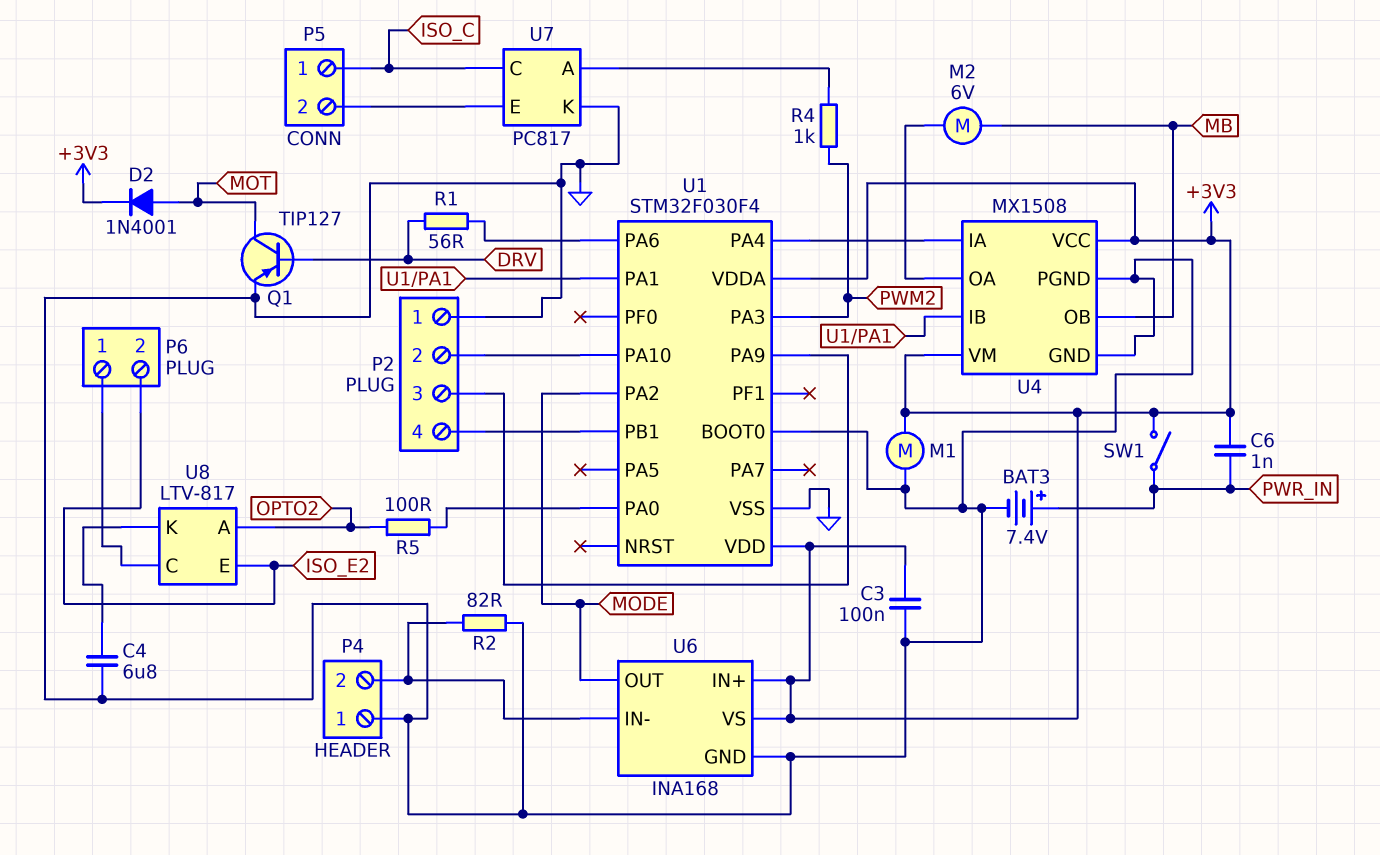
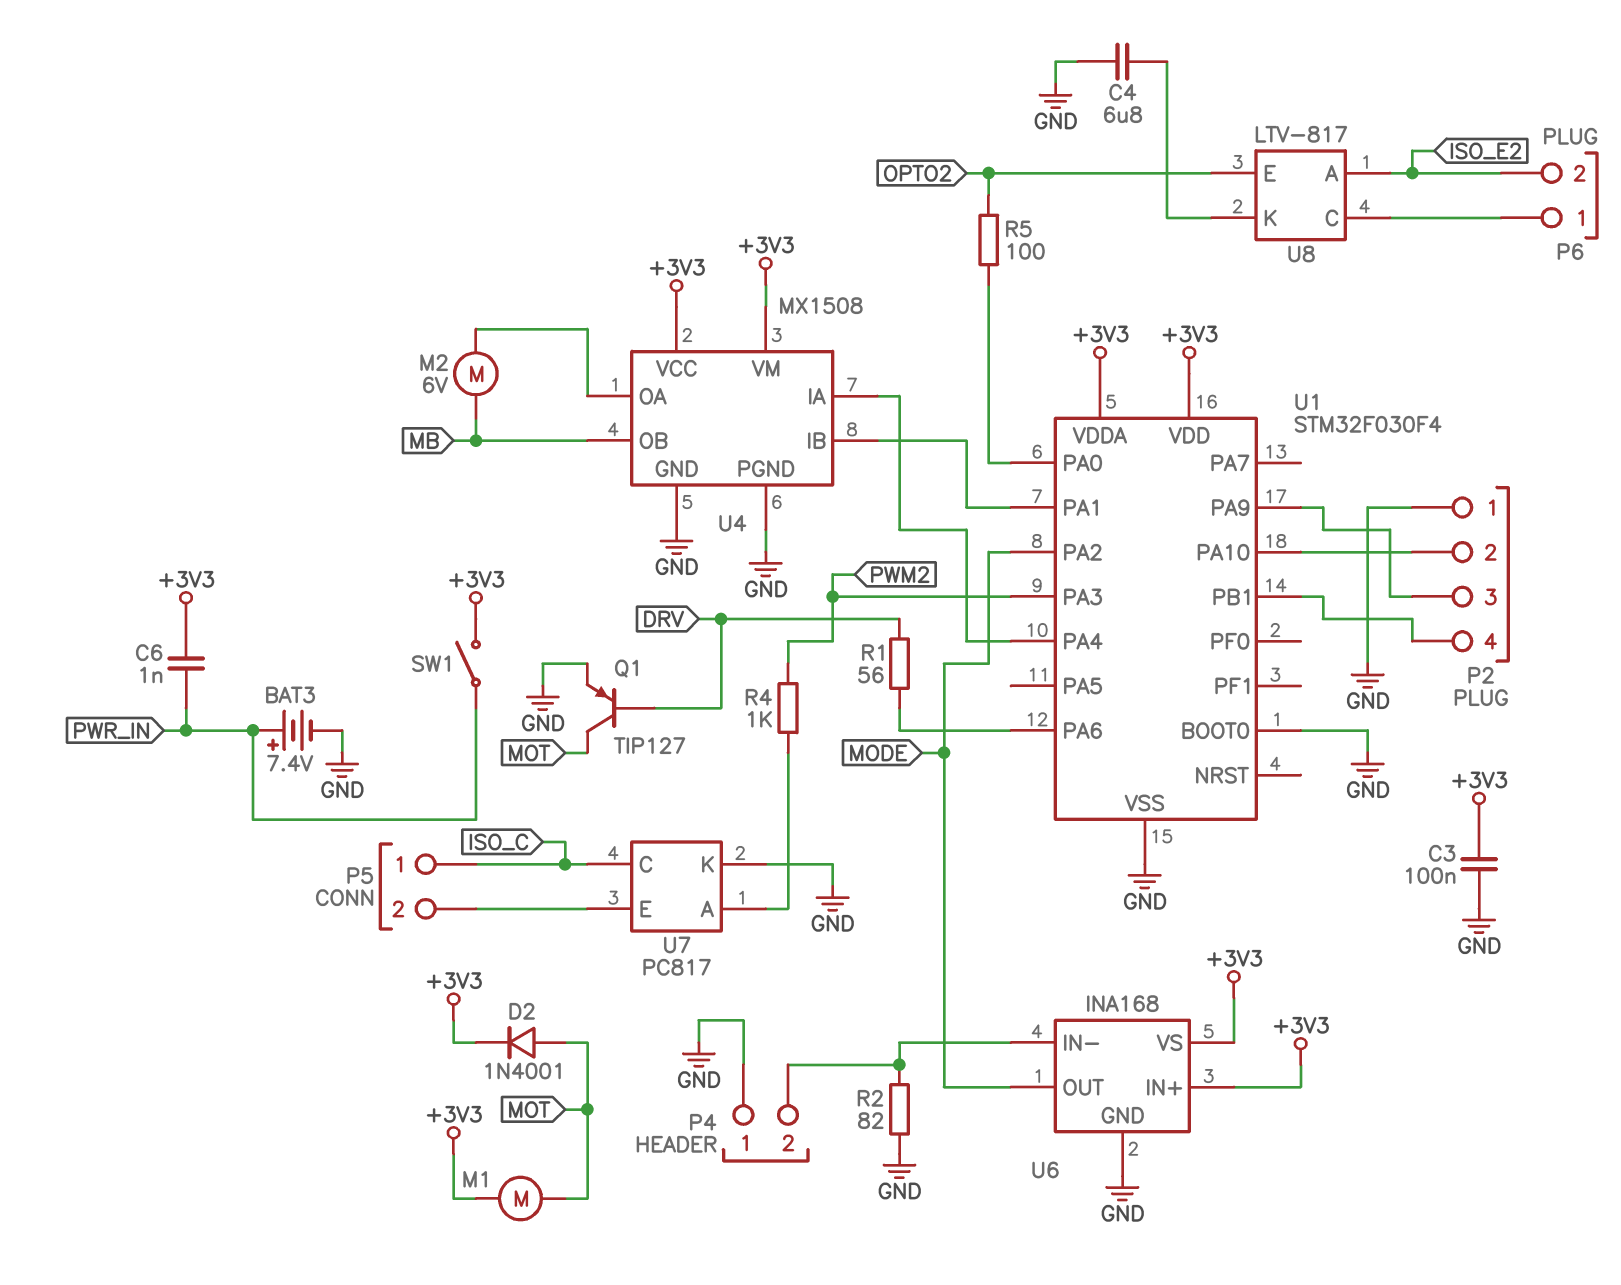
M1: motor (+3V3, GND) -> motor (+3V3, MOT)
U8 pin A: OPTO2 -> ISO_E2
U8 pin E: ISO_E2 -> OPTO2

